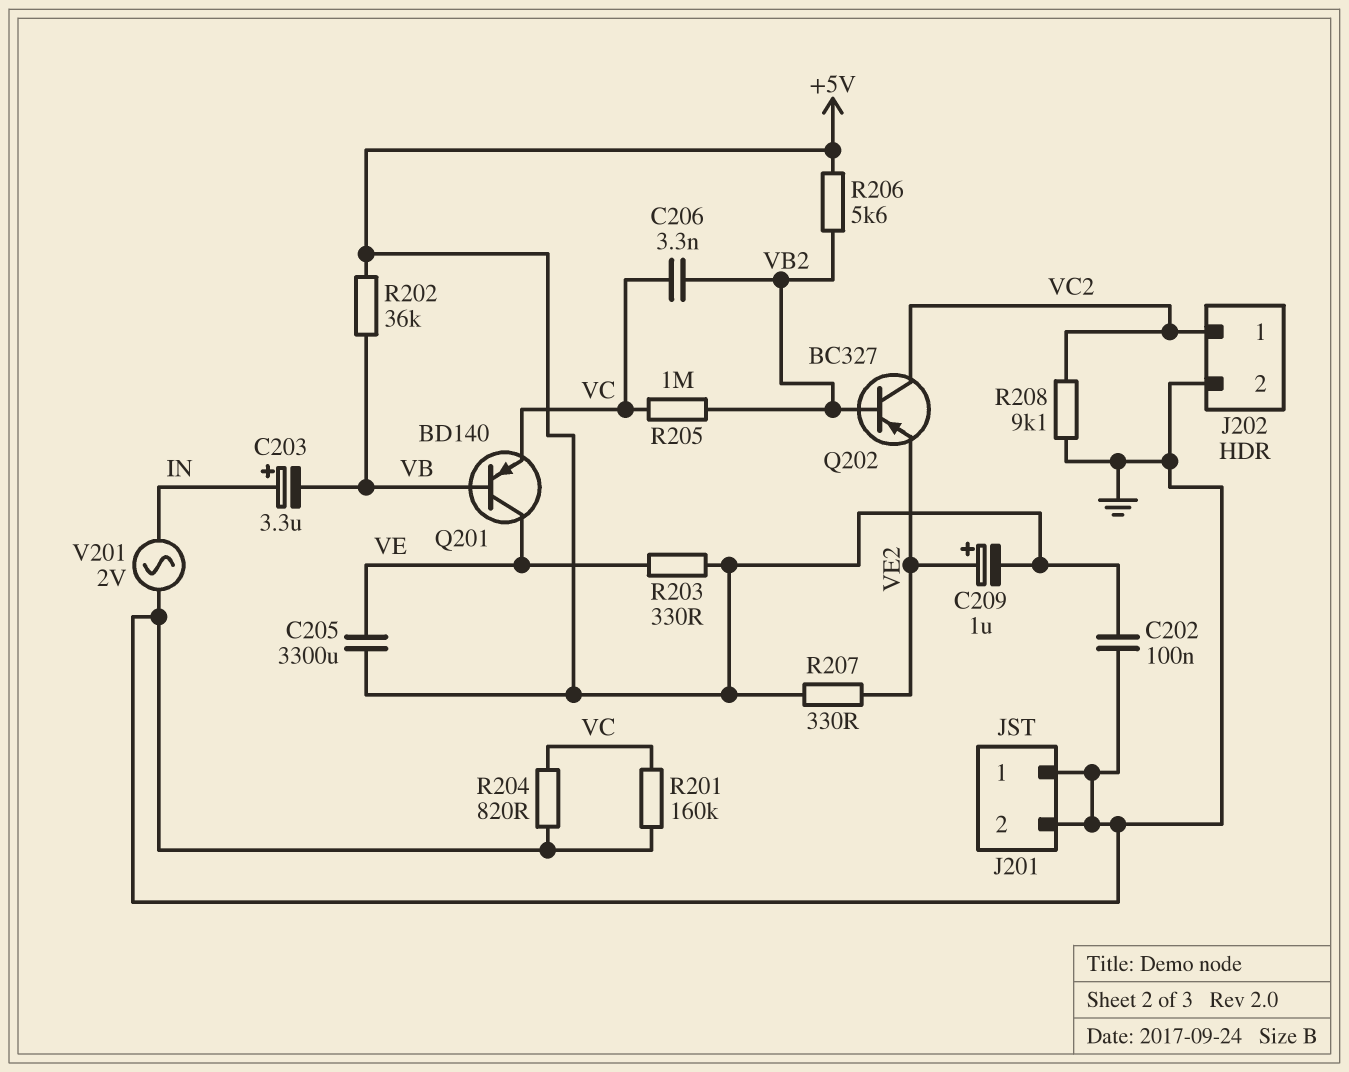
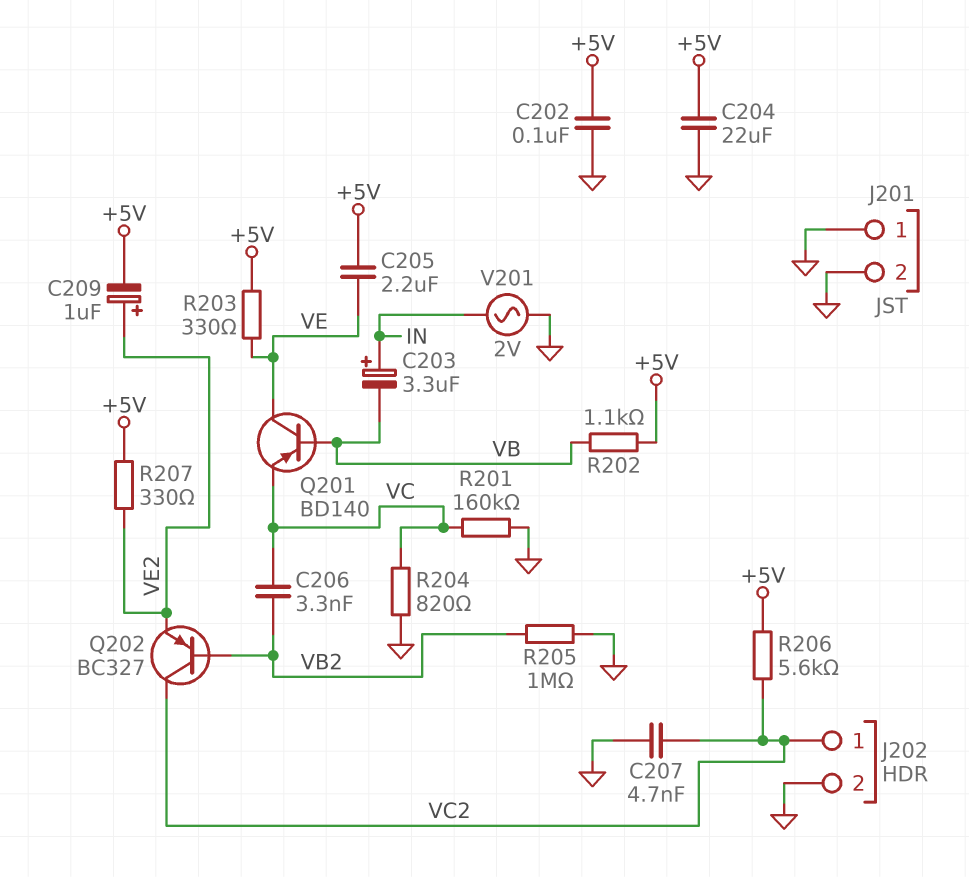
C204: none -> 22uF (+5V, GND)
C205: 3300uF (+5V, VE) -> 2.2uF (+5V, VE)
C207: none -> 4.7nF (GND, VC2)
R202: 36k (+5V, VB) -> 1.1k (+5V, VB)
R205: 1M (VB2, VC) -> 1M (GND, VB2)
R206: 5.6k (+5V, VB2) -> 5.6k (+5V, VC2)
R208: 9.1k (GND, VC2) -> none

